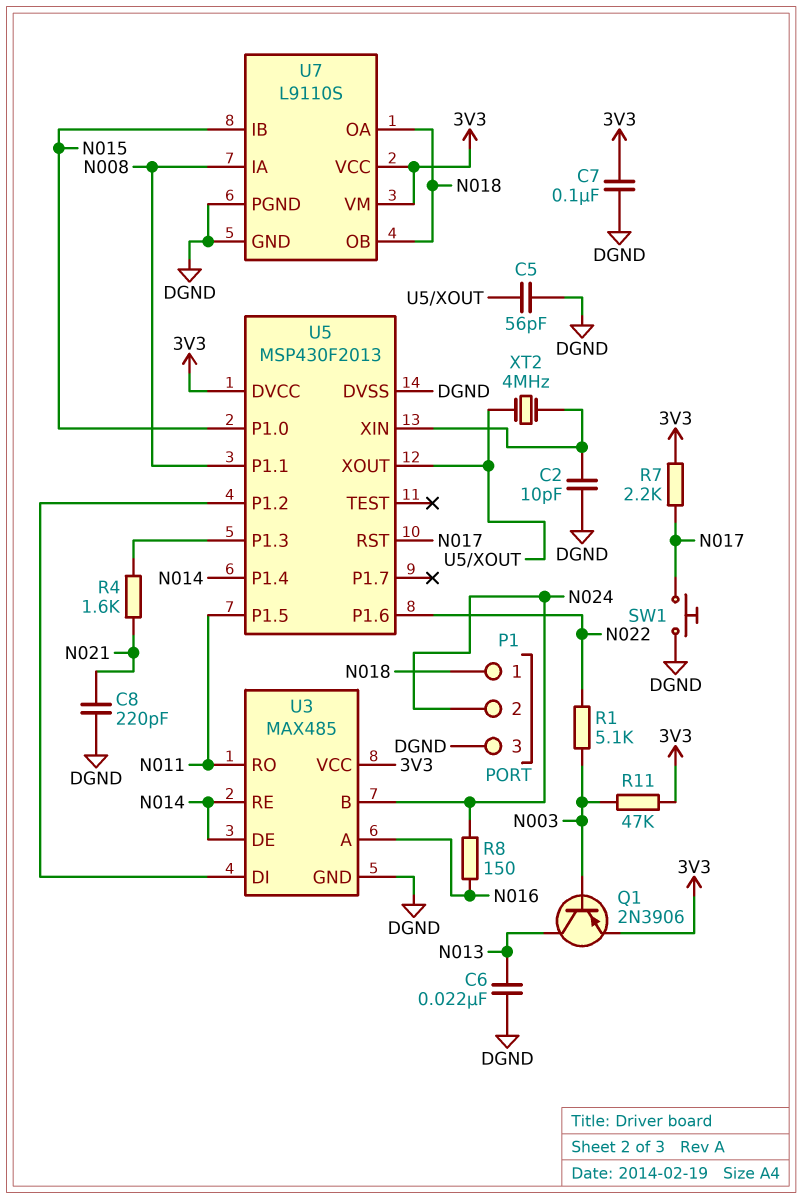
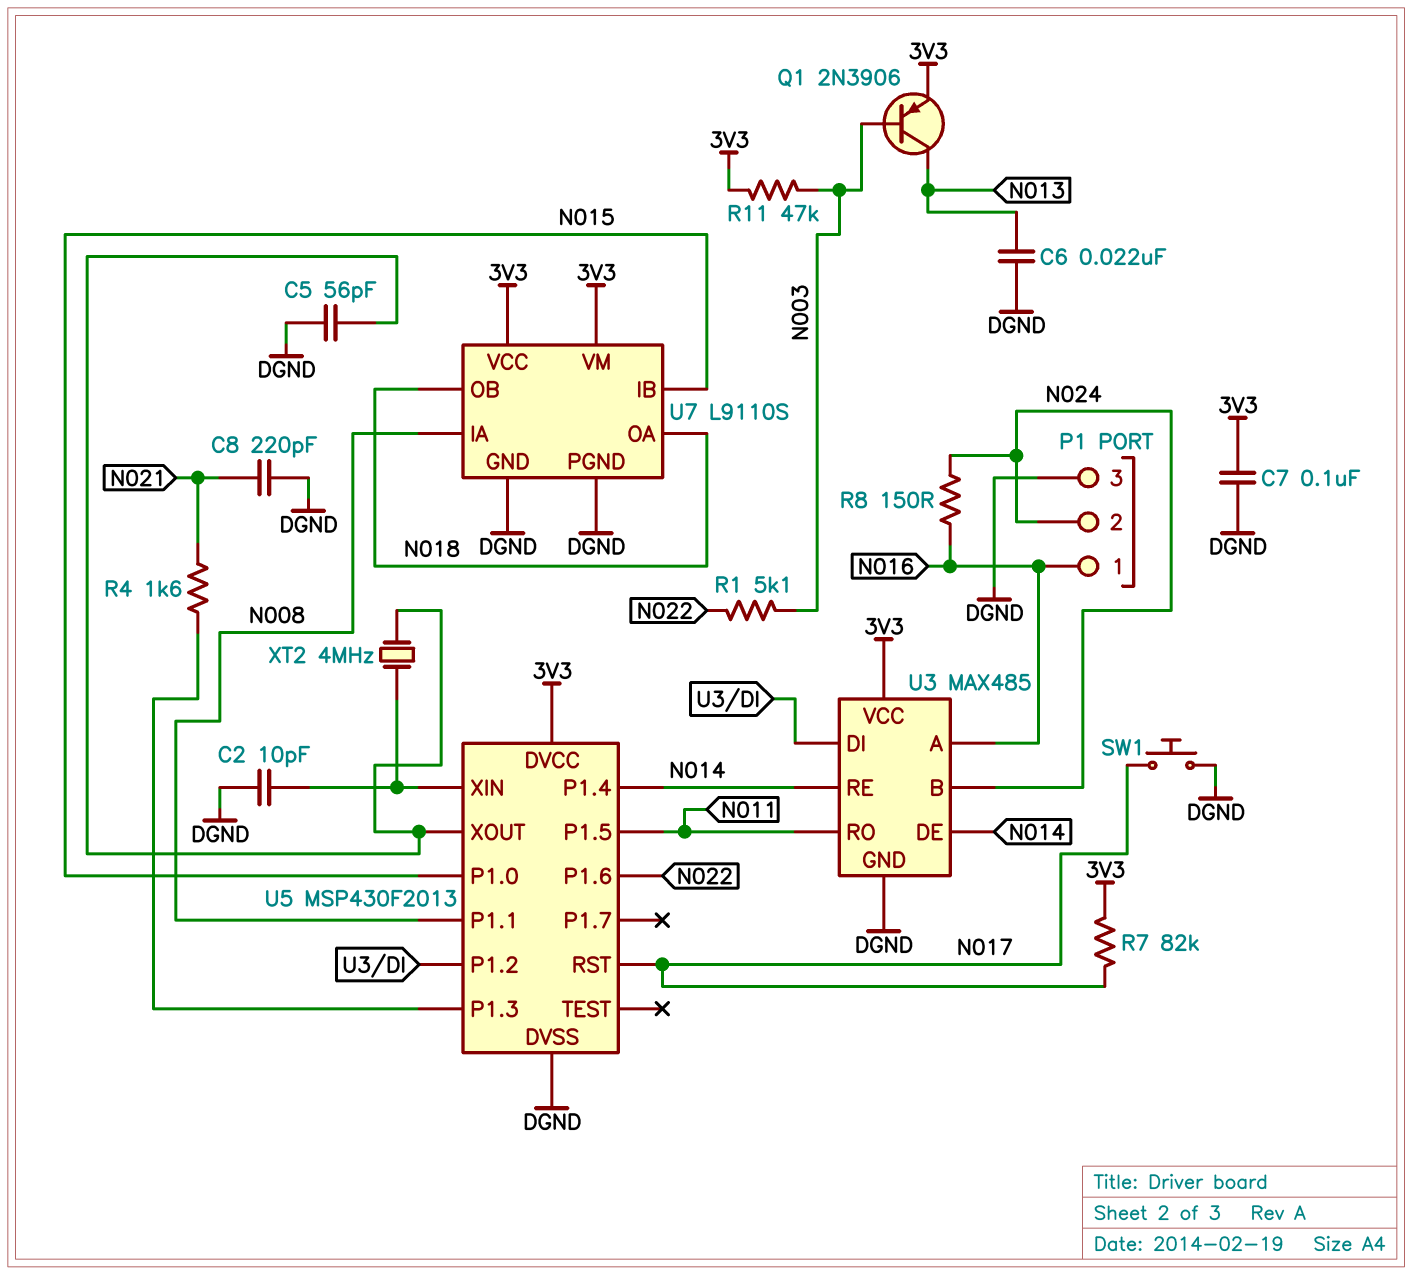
P1 pin 1: N018 -> N016
R7: 2.2k (3V3, N017) -> 82k (3V3, N017)

